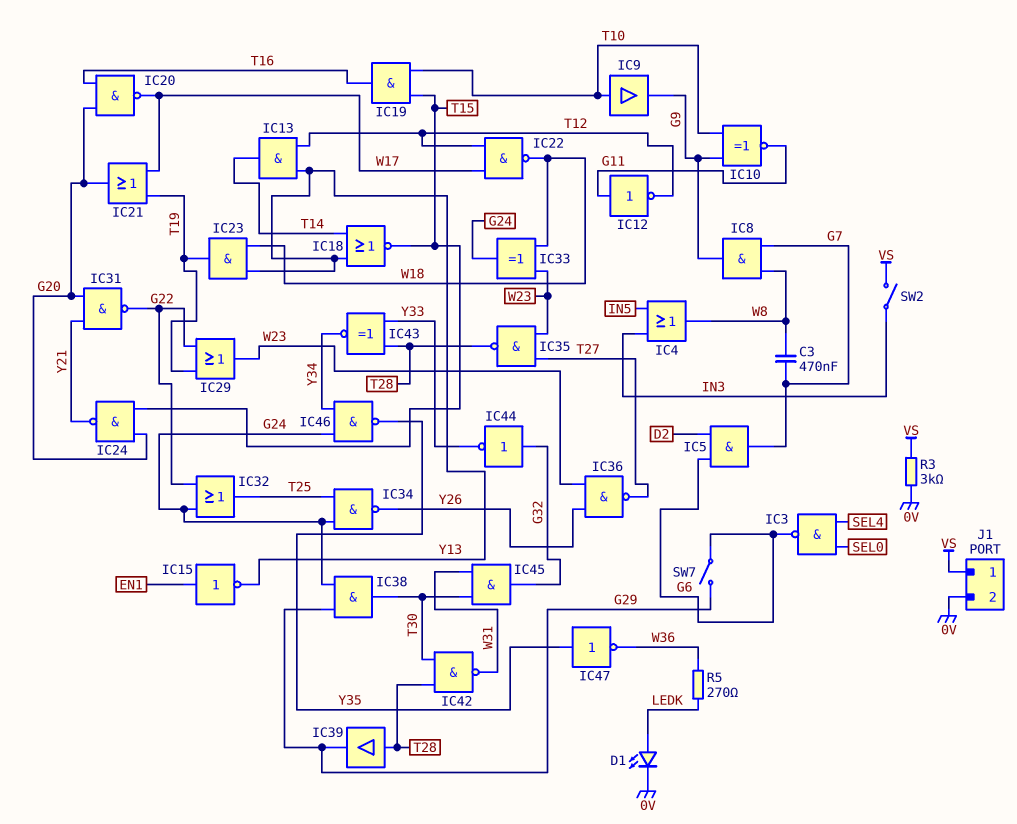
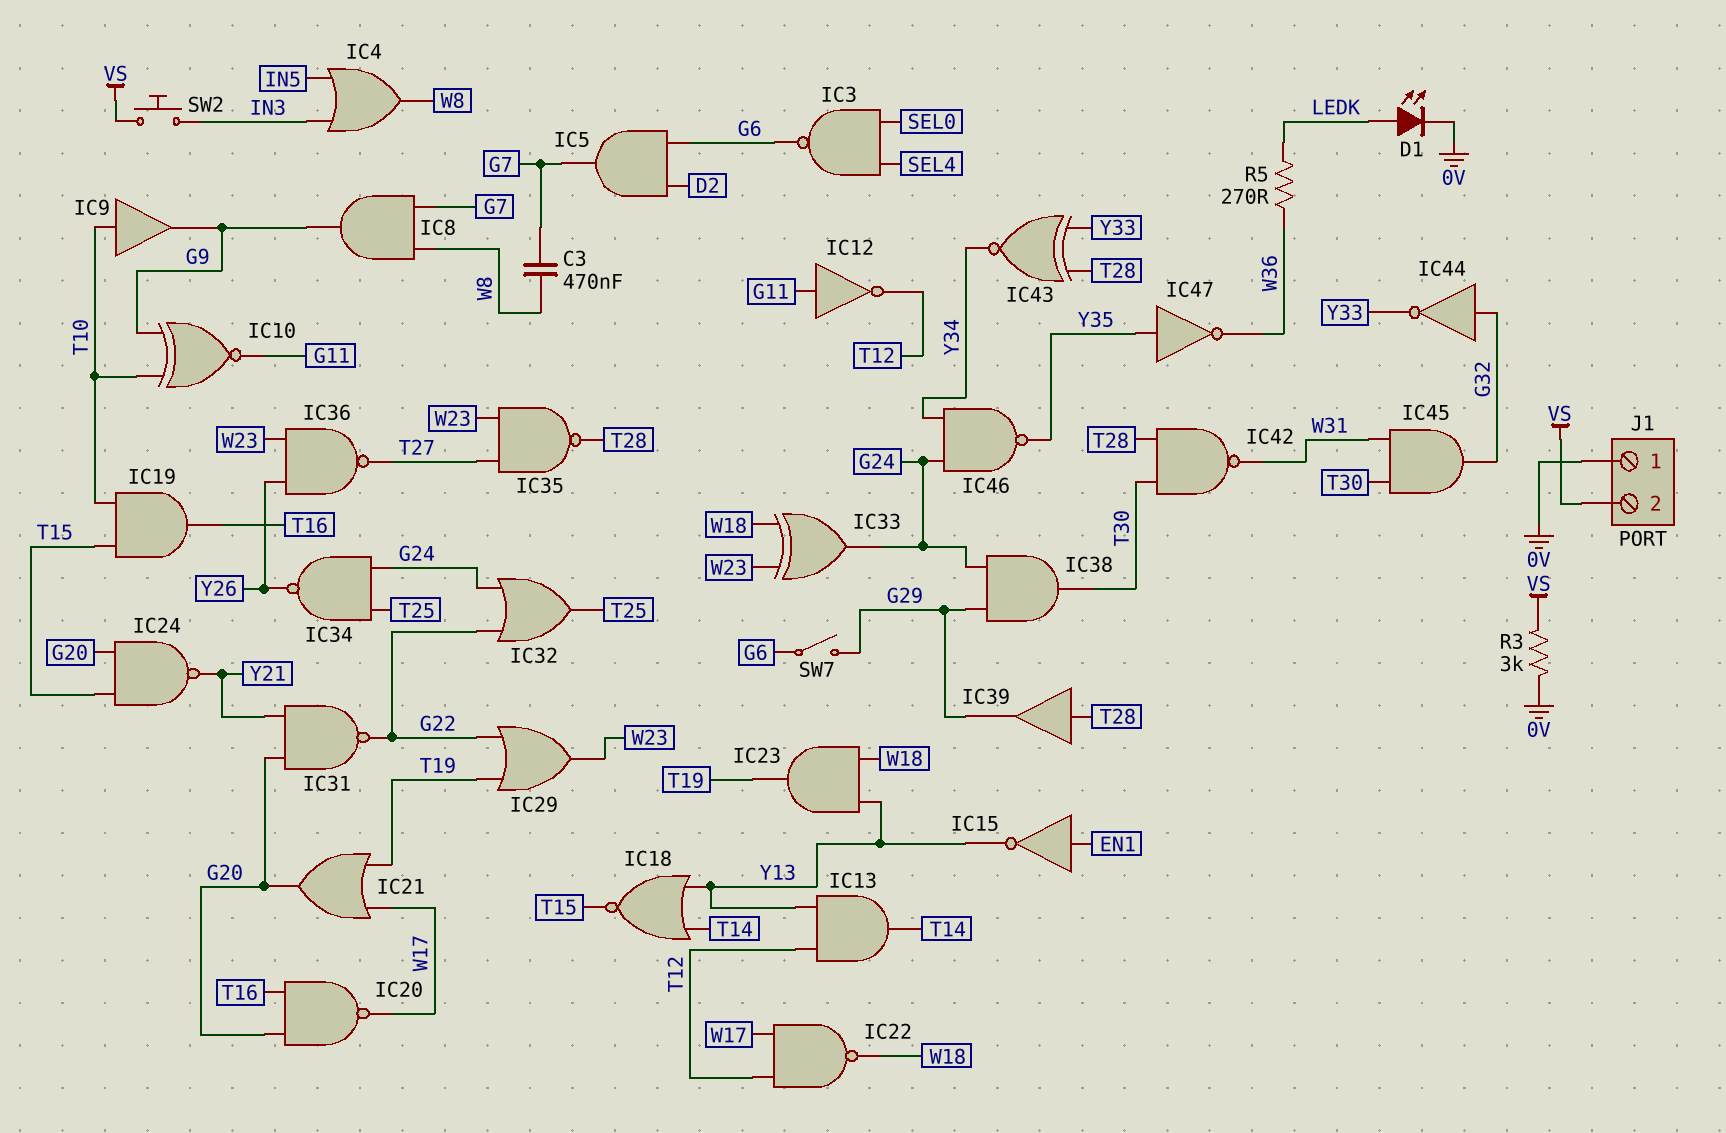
J1 pin 1: VS -> 0V
J1 pin 2: 0V -> VS
SW2: switch (IN3, VS) -> button (IN3, VS)

